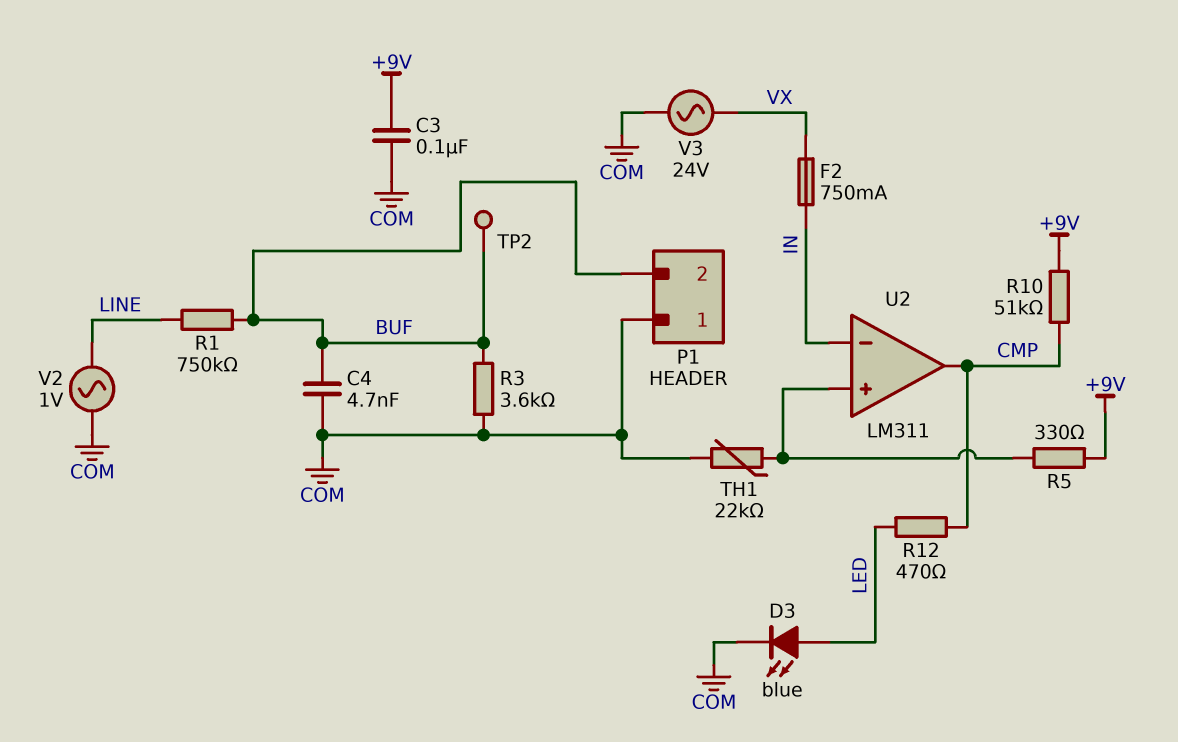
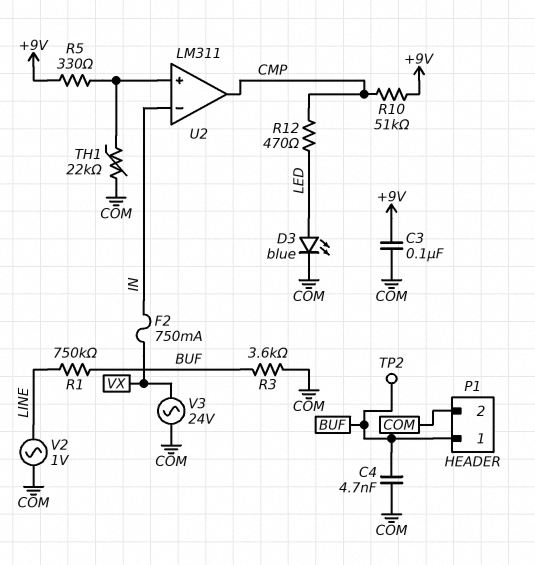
P1 pin 1: COM -> BUF
P1 pin 2: BUF -> COM

